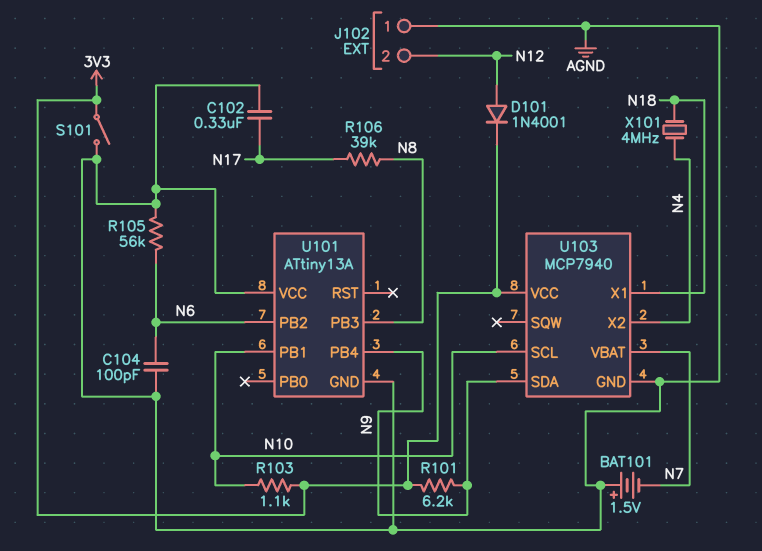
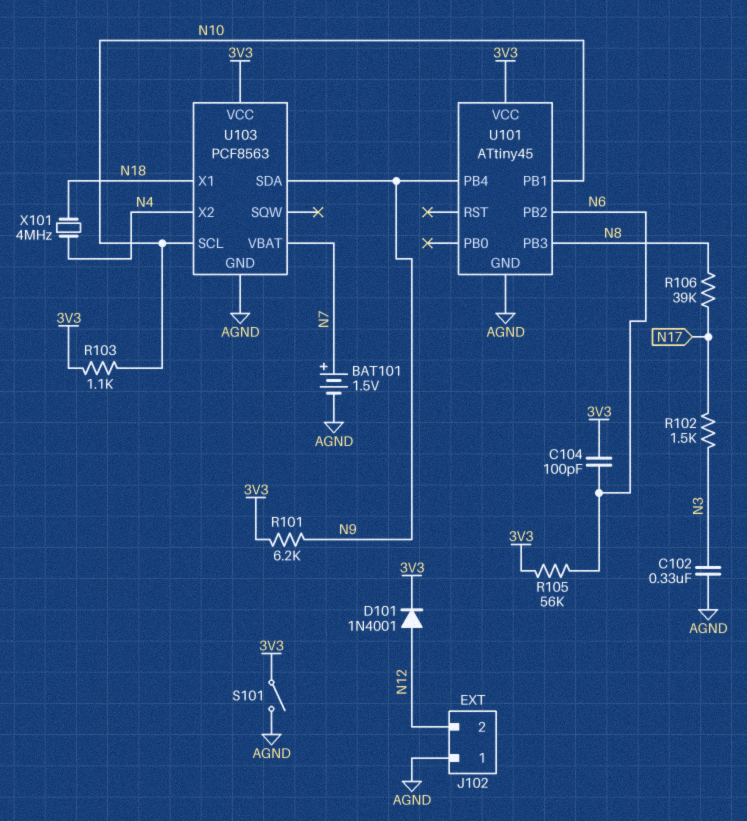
BAT101: 1.5V (plus AGND, minus N7) -> 1.5V (plus N7, minus AGND)
C102: 330nF (AGND, N17) -> 330nF (AGND, N3)
C104: 100pF (AGND, N6) -> 100pF (3V3, N6)
R102: none -> 1.5k (N3, N17)
R105: 56k (AGND, N6) -> 56k (3V3, N6)
U101: ATtiny13A -> ATtiny45
U101 pin VCC: AGND -> 3V3
U103: MCP7940 -> PCF8563

